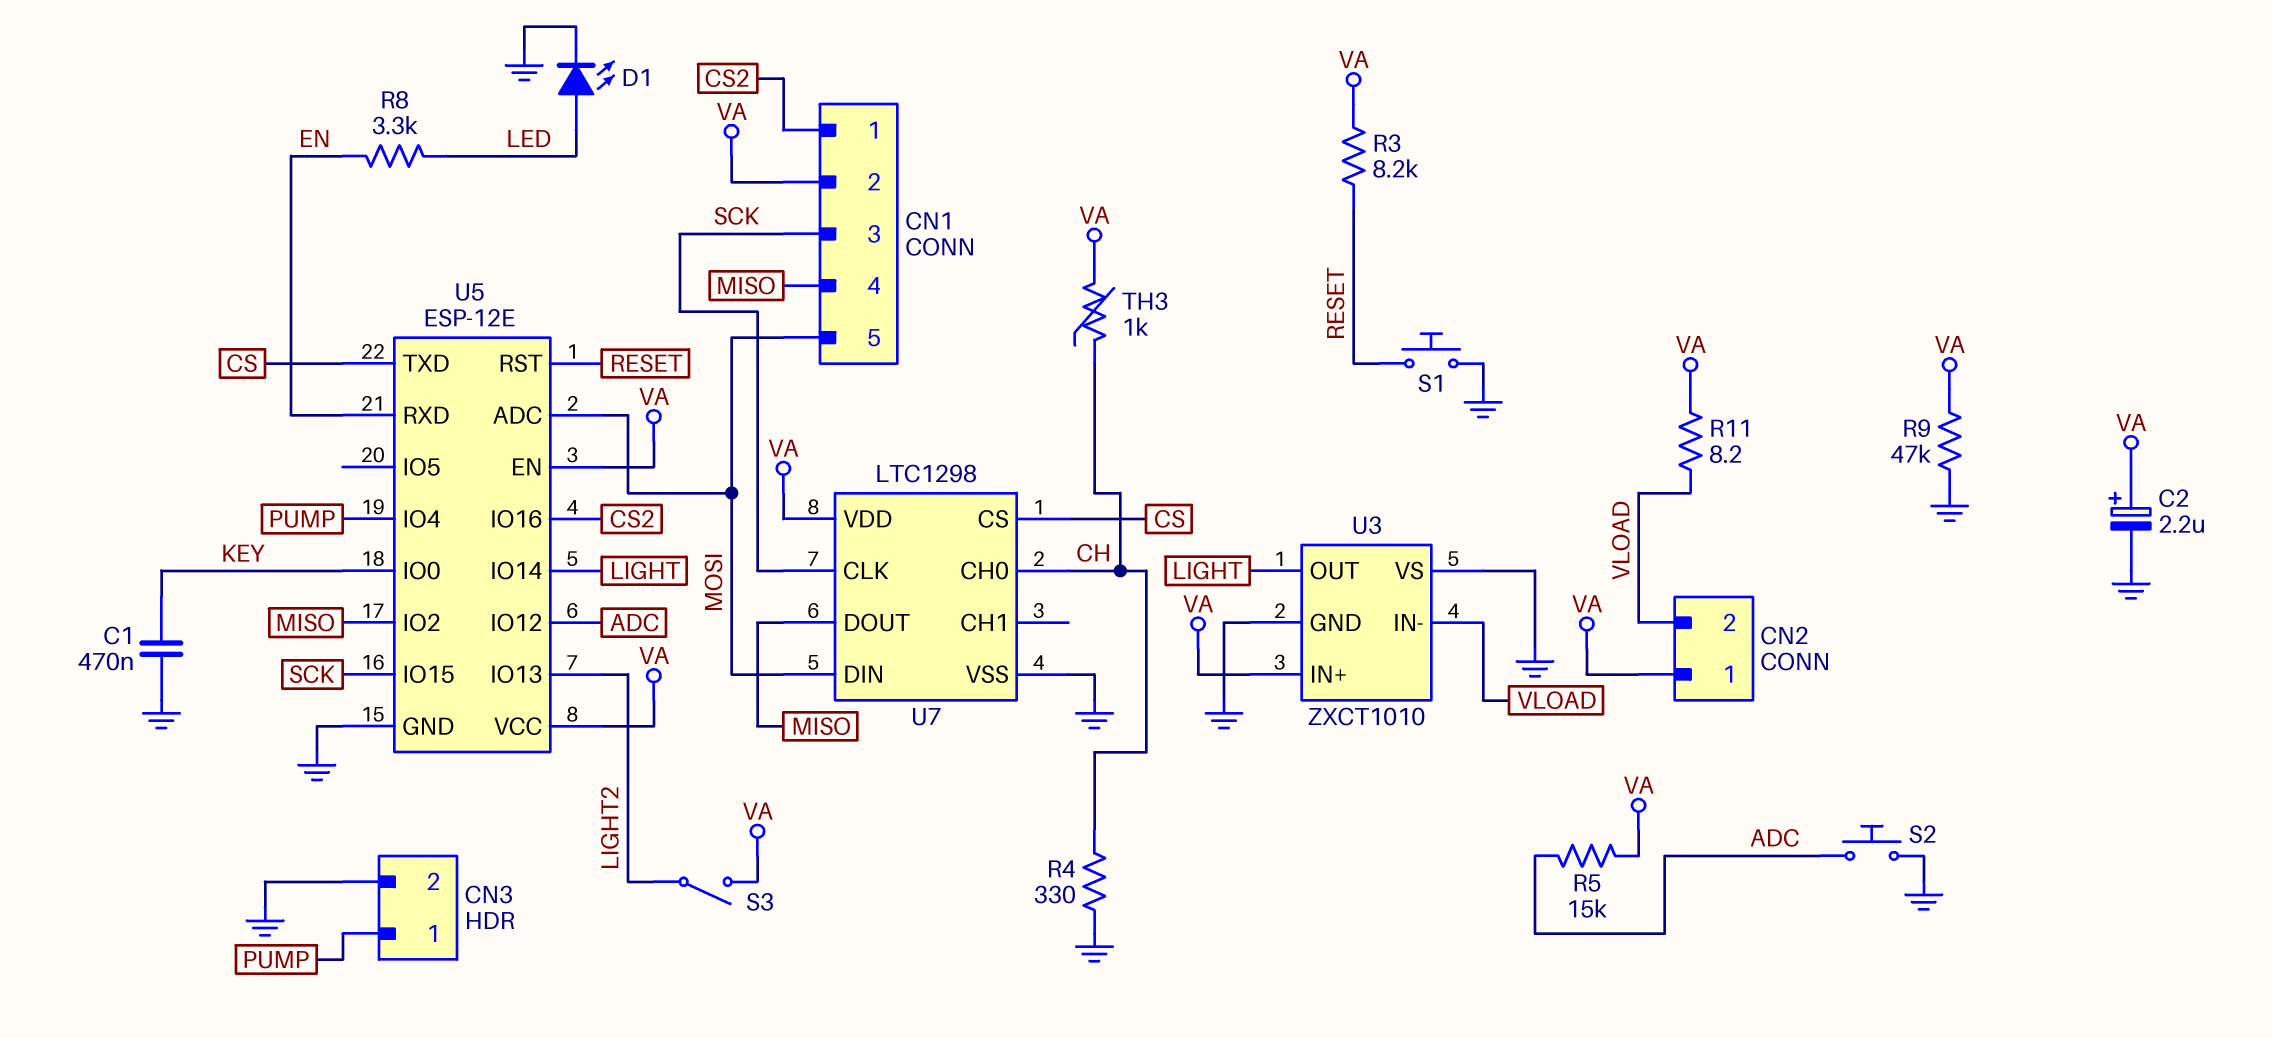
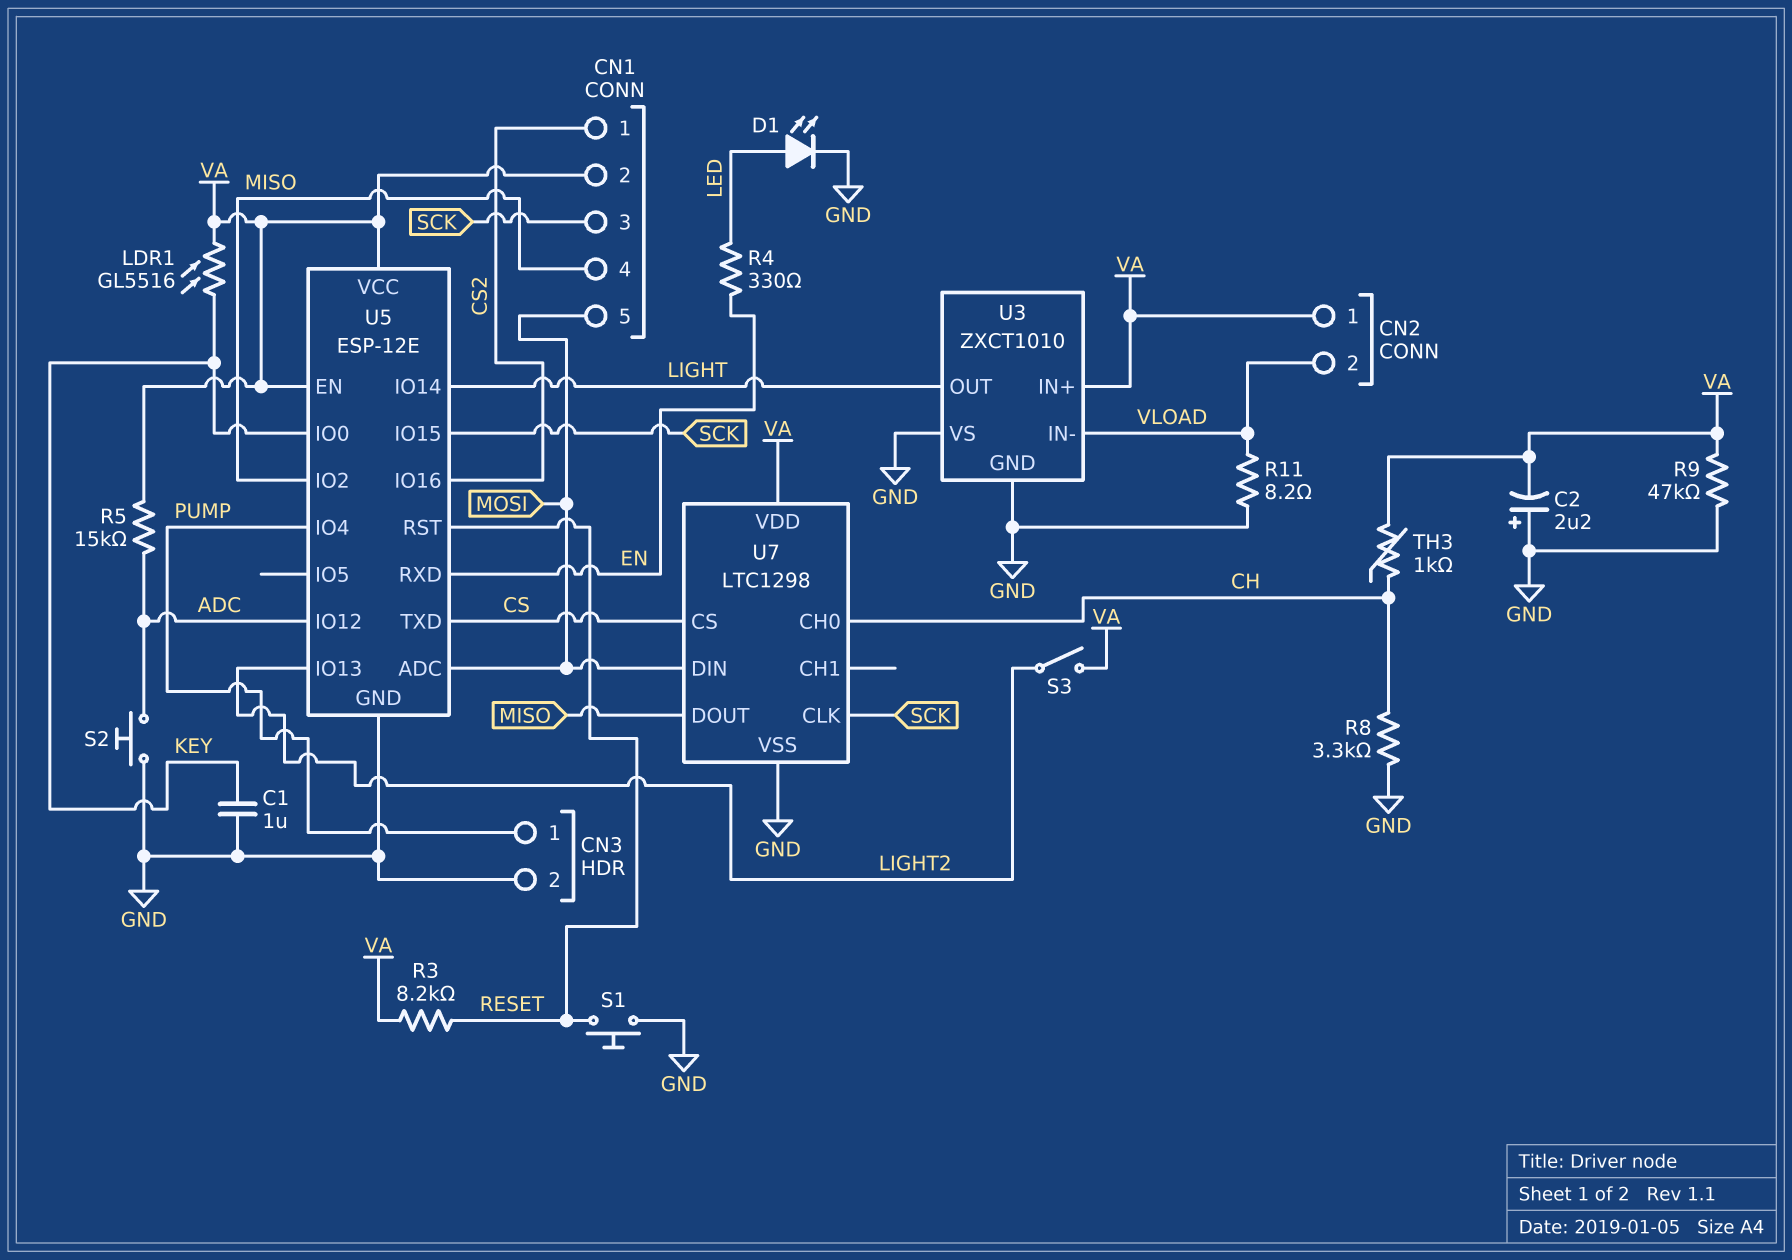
C1: 470nF (GND, KEY) -> 1uF (GND, KEY)
C2: 2.2uF (plus VA, minus GND) -> 2.2uF (plus GND, minus VA)
LDR1: none -> GL5516 (KEY, VA)
R4: 330 (CH, GND) -> 330 (EN, LED)
R8: 3.3k (EN, LED) -> 3.3k (CH, GND)
R11: 8.2 (VA, VLOAD) -> 8.2 (GND, VLOAD)

